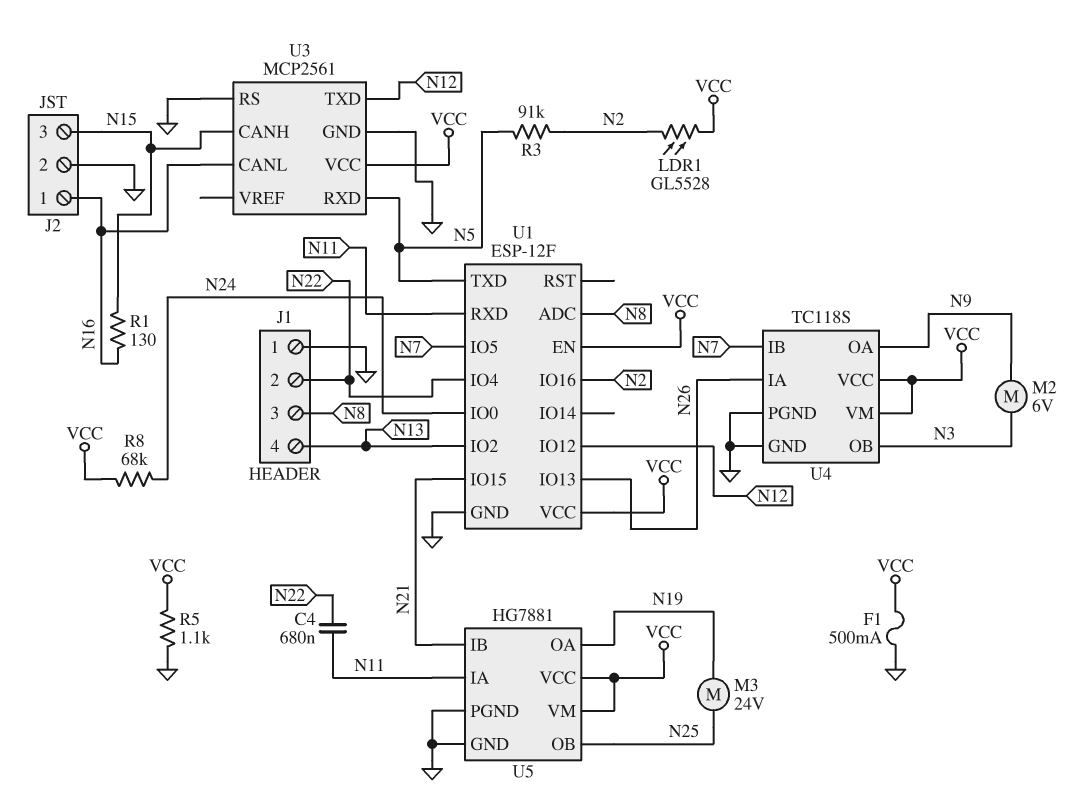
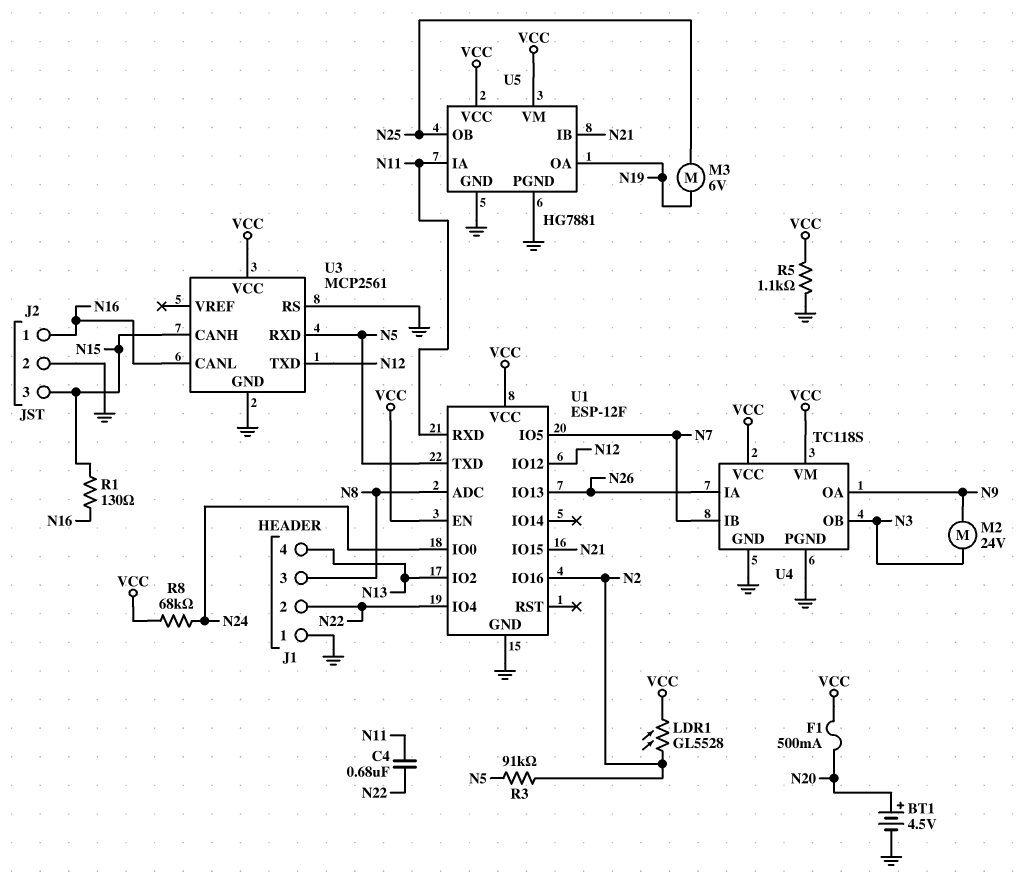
BT1: none -> 4.5V (plus N20, minus GND)
F1: 500mA (GND, VCC) -> 500mA (N20, VCC)
M2: motor 6V (N3, N9) -> motor 24V (N3, N9)
M3: motor 24V (N19, N25) -> motor 6V (N19, N25)

